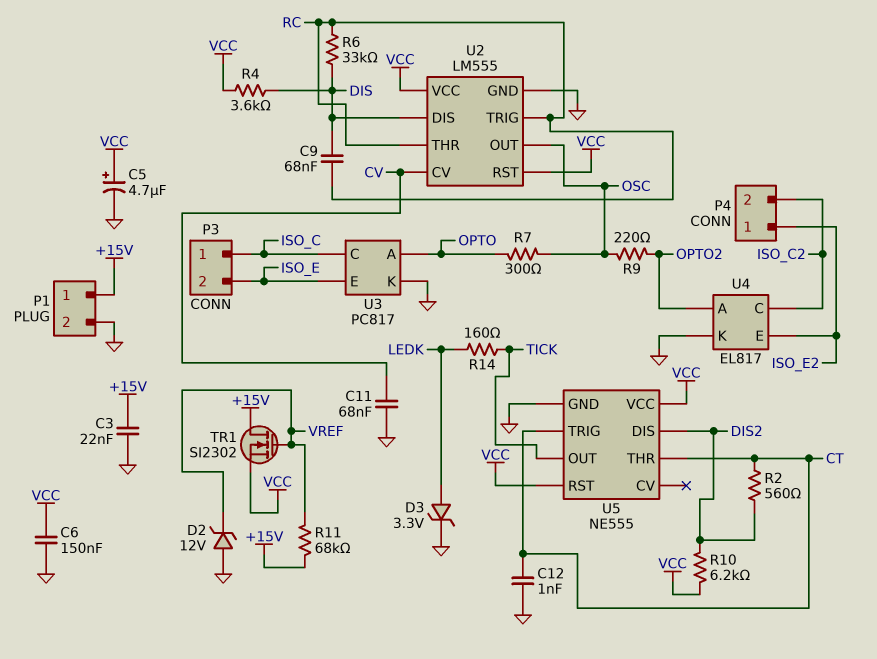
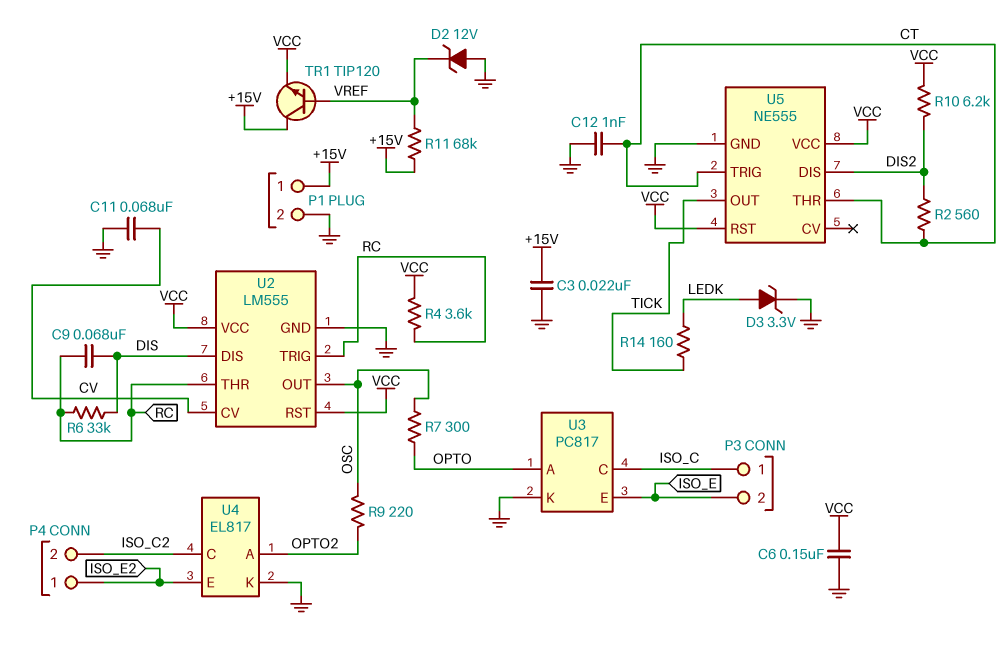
C5: 4.7uF (plus VCC, minus GND) -> none
R4: 3.6k (DIS, VCC) -> 3.6k (RC, VCC)
TR1: NMOS SI2302 (G VREF, D +15V, S VCC) -> NPN TIP120 (B VREF, C +15V, E VCC)

